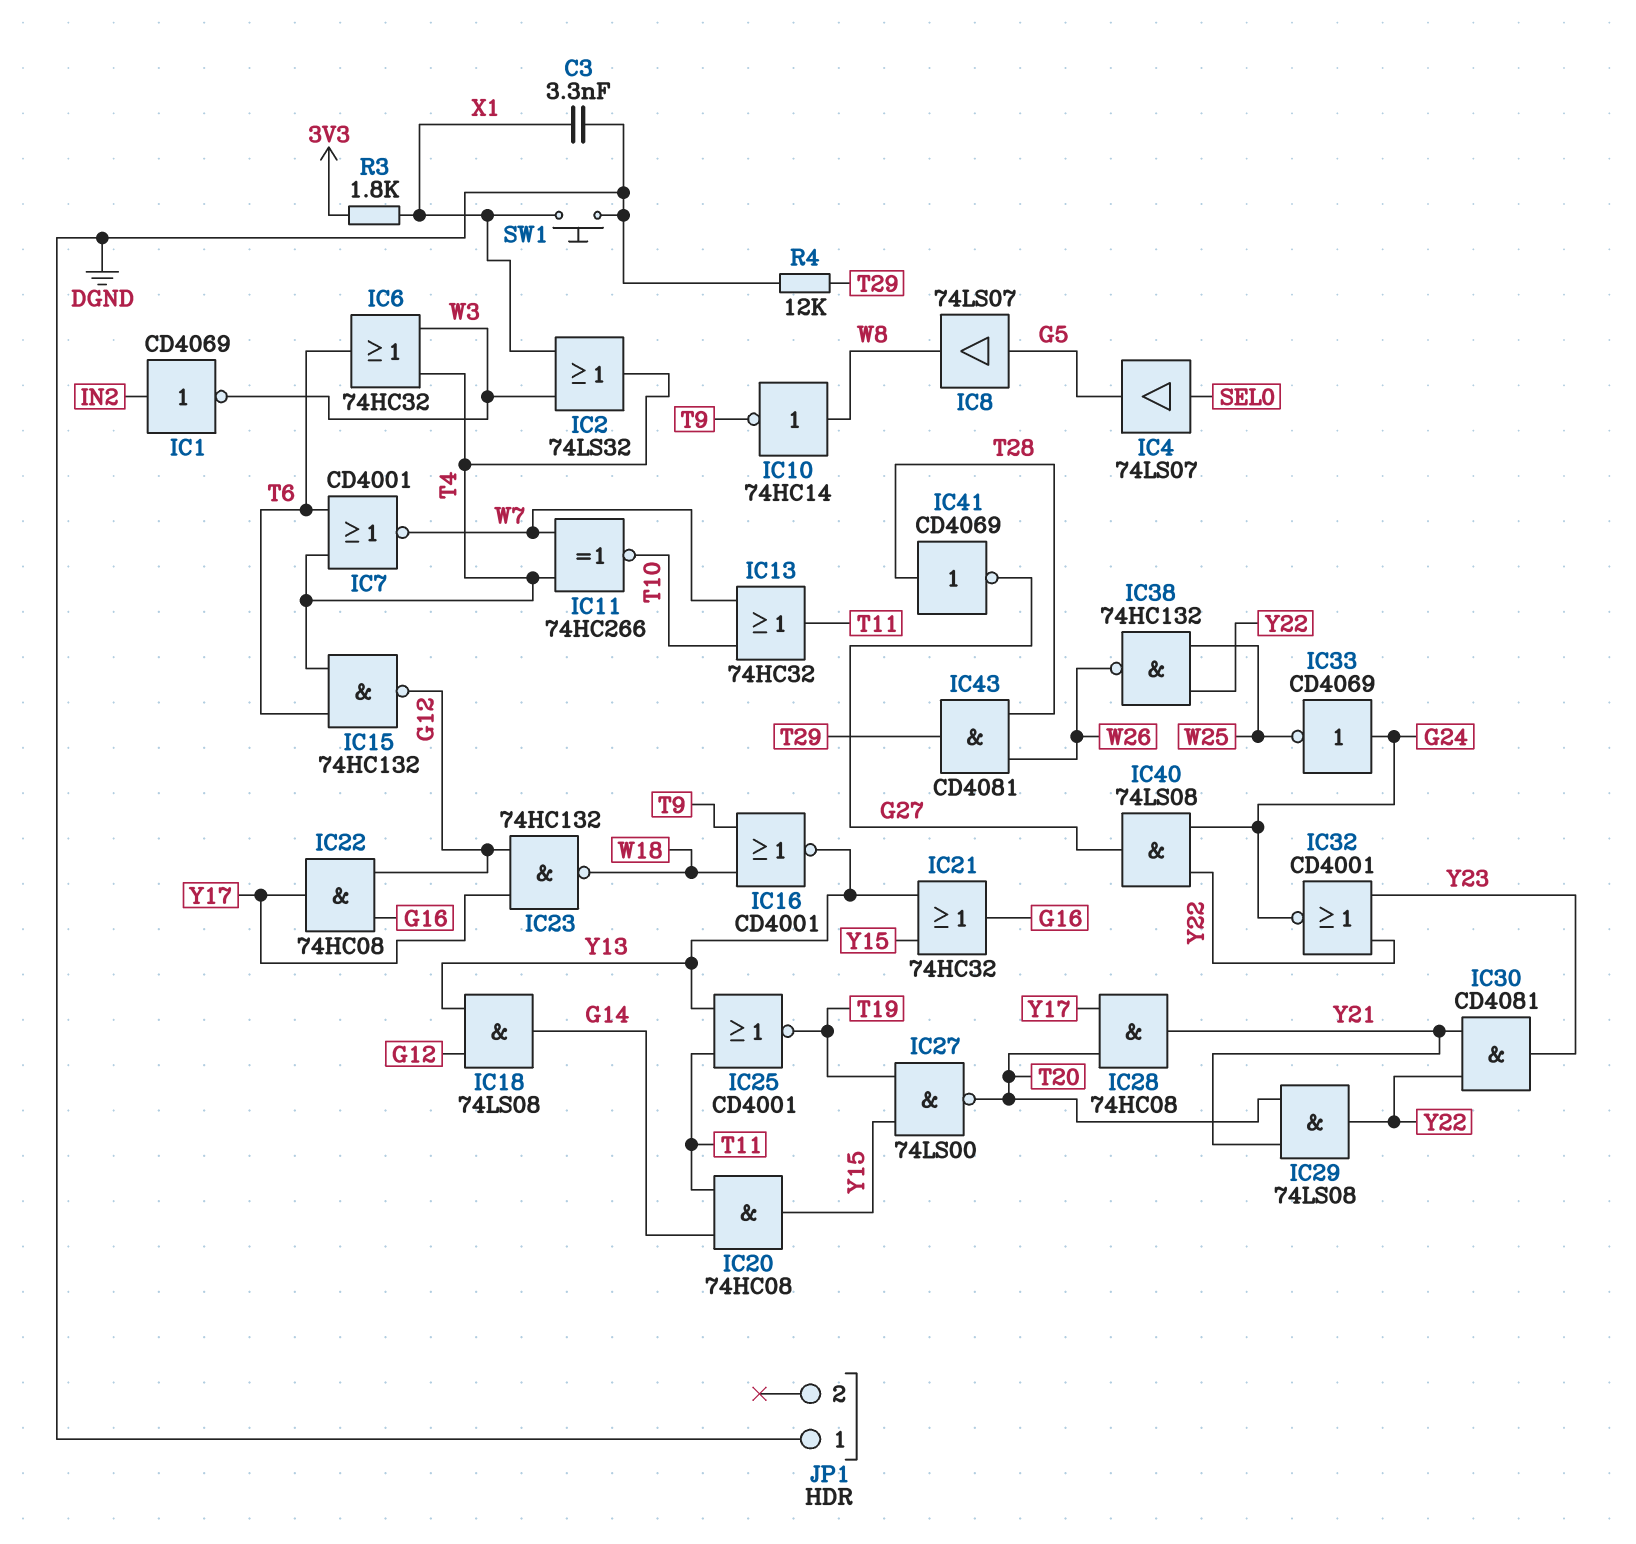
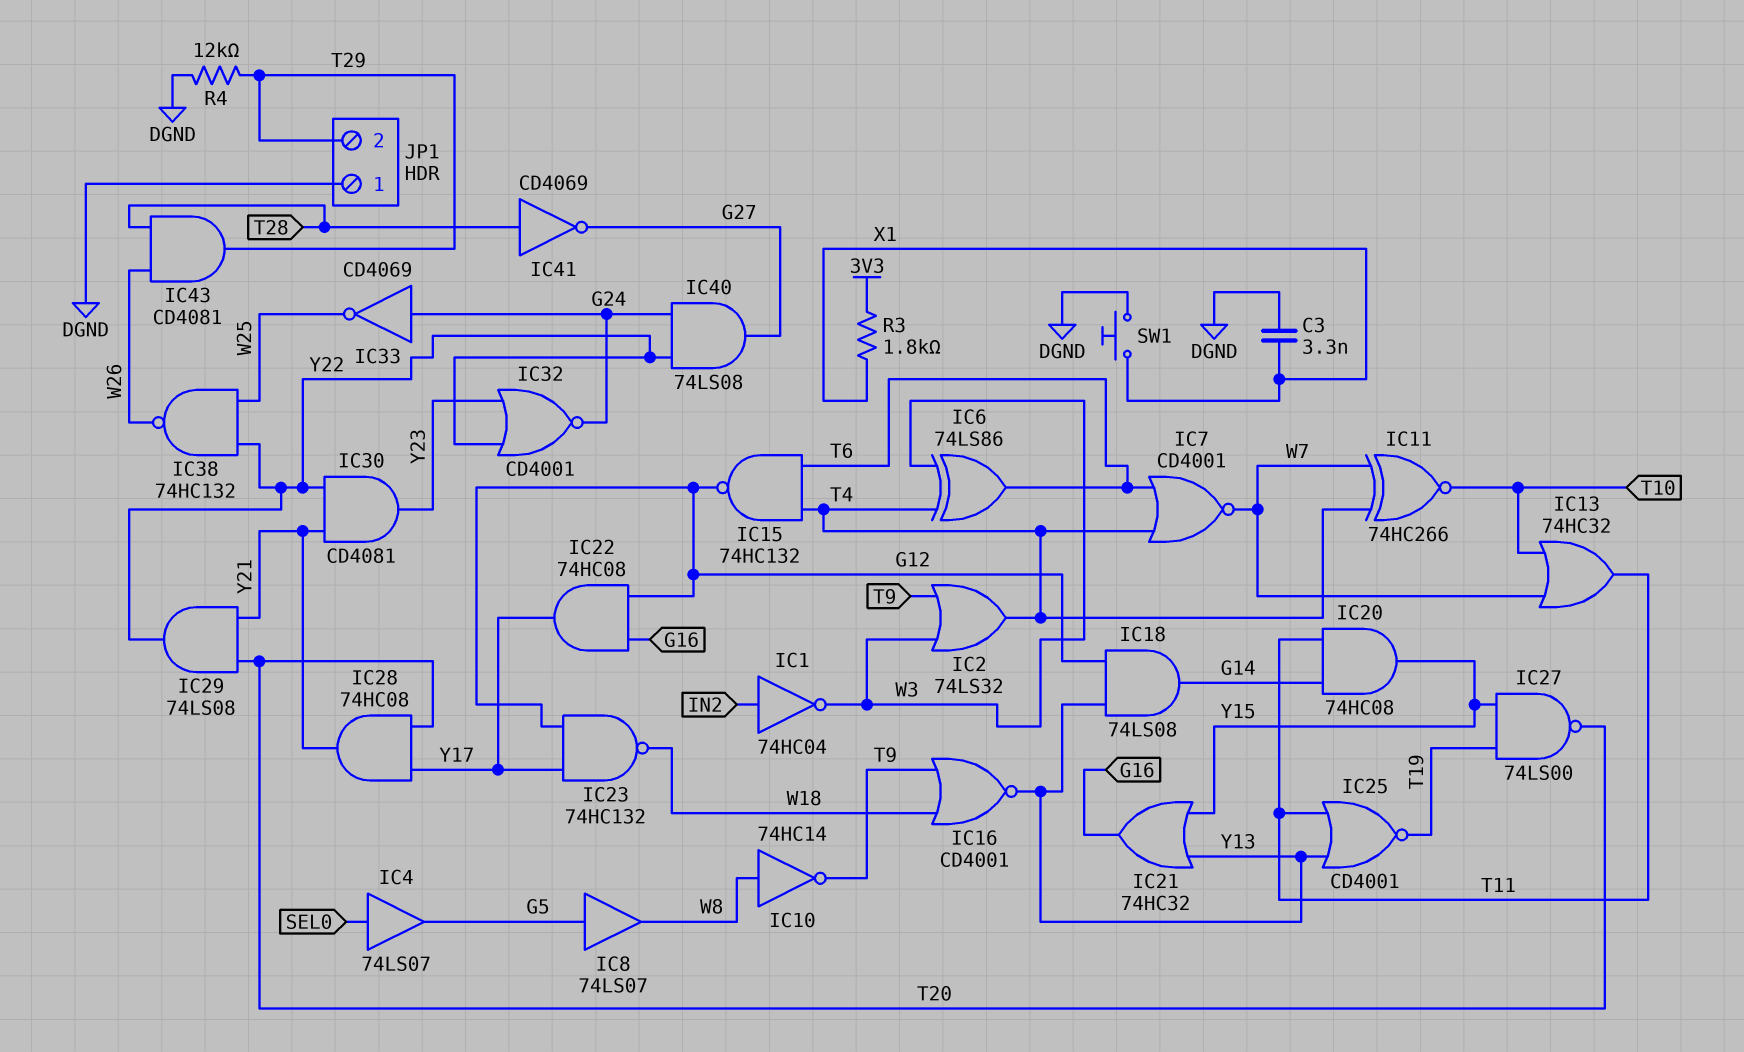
IC1: NOT CD4069 (in IN2, out W3) -> NOT 74HC04 (in IN2, out W3)
IC2: OR 74LS32 (in W3, in X1, out T4) -> OR 74LS32 (in T9, in W3, out T4)
IC6: OR 74HC32 (in T4, in W3, out T6) -> XOR 74LS86 (in T4, in W3, out T6)
JP1 pin 2: none -> T29

